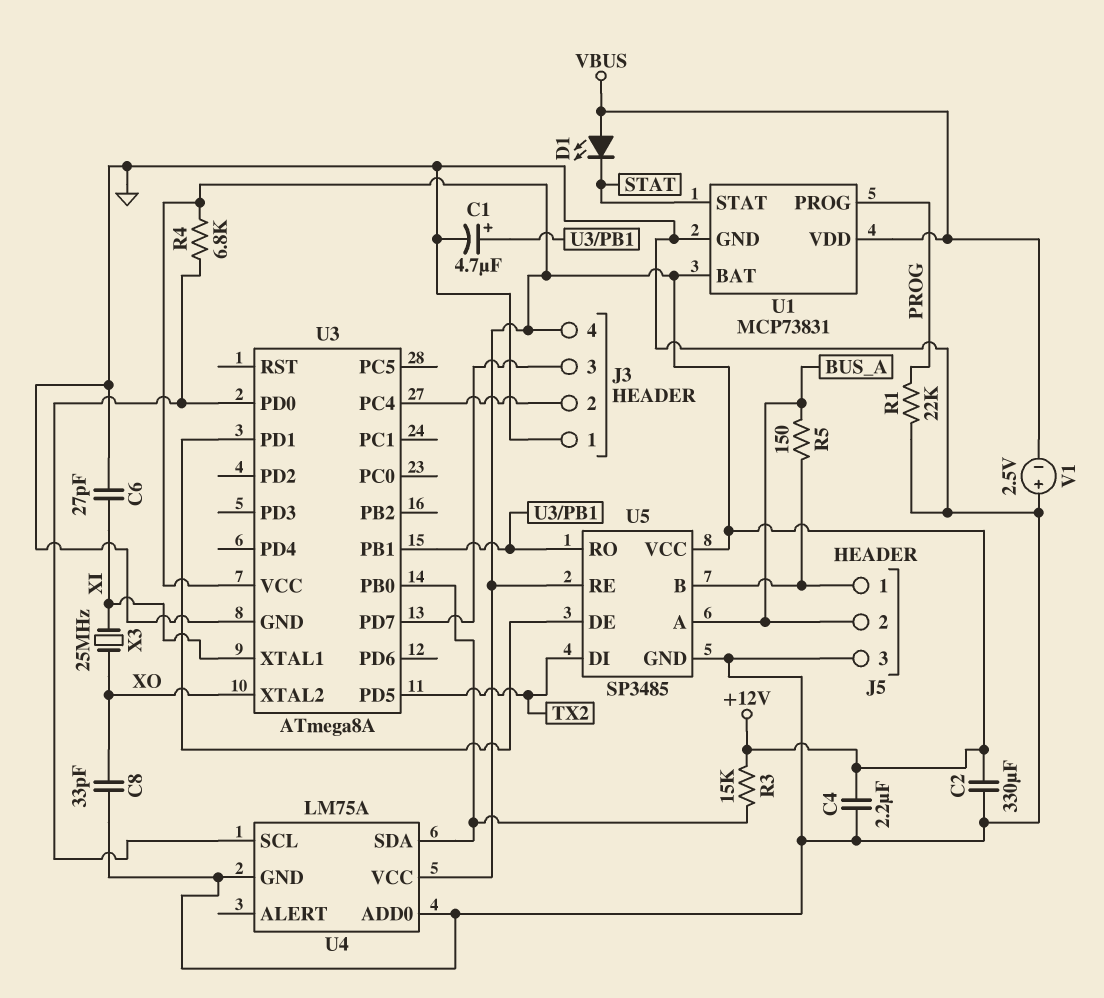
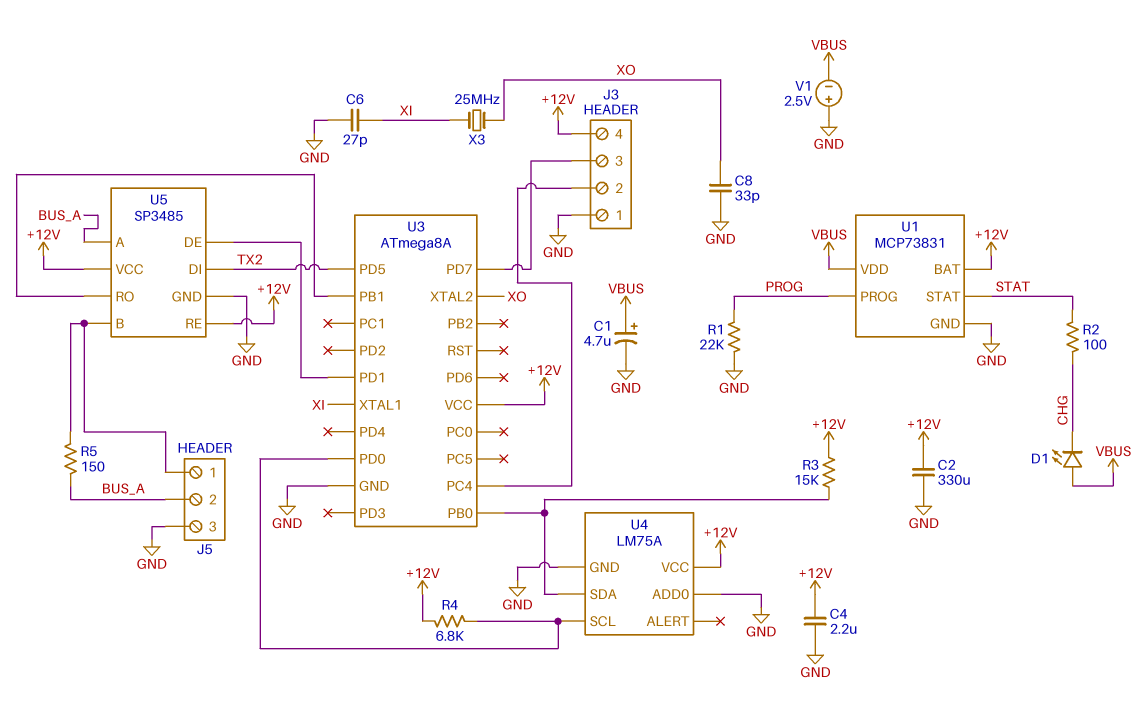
C1: 4.7uF (plus U3/PB1, minus GND) -> 4.7uF (plus VBUS, minus GND)
D1: LED (A VBUS, K STAT) -> LED (A VBUS, K CHG)
R2: none -> 100 (CHG, STAT)

